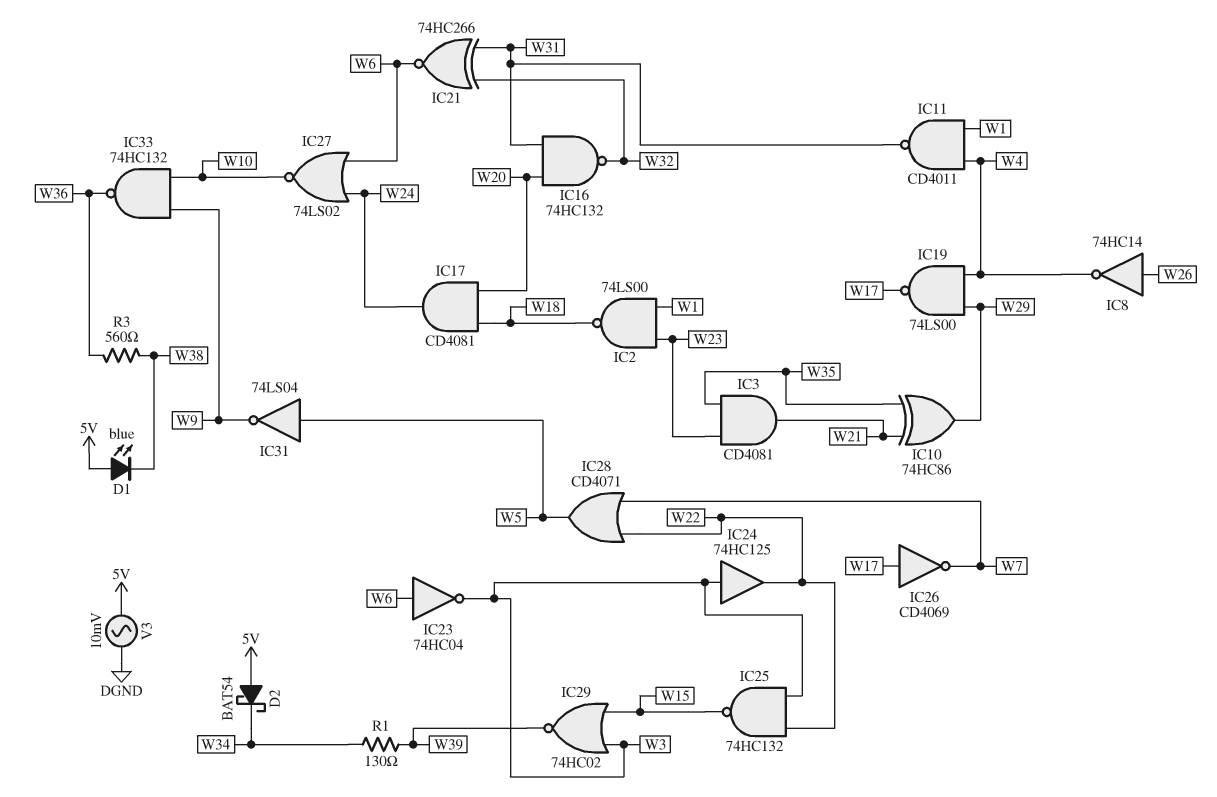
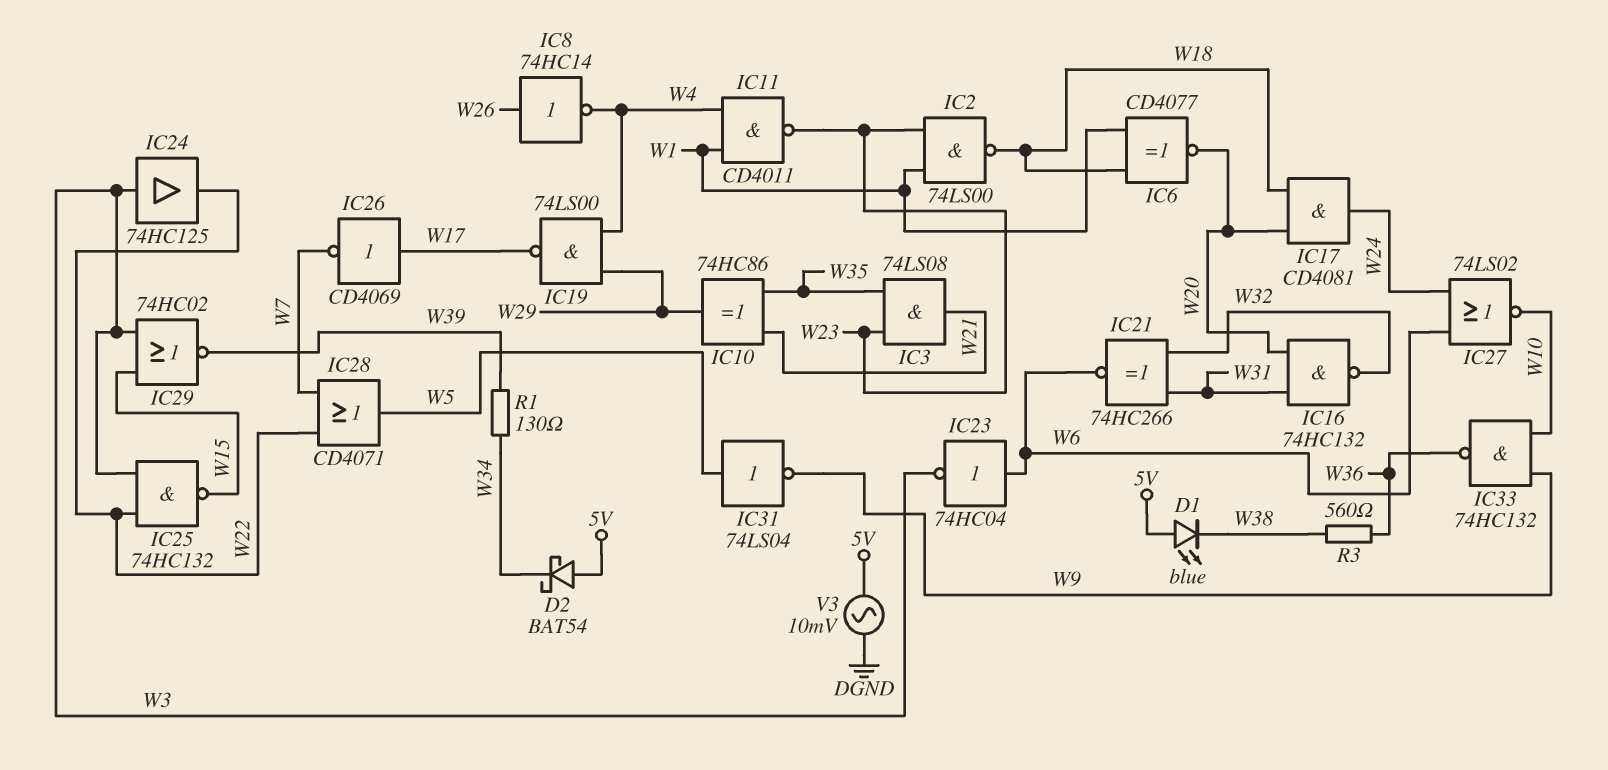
IC3: AND CD4081 (in W23, in W35, out W21) -> AND 74LS08 (in W23, in W35, out W21)
IC6: none -> XNOR CD4077 (in W1, in W18, out W20)
IC11: NAND CD4011 (in W1, in W4, out W31) -> NAND CD4011 (in W1, in W4, out W23)

